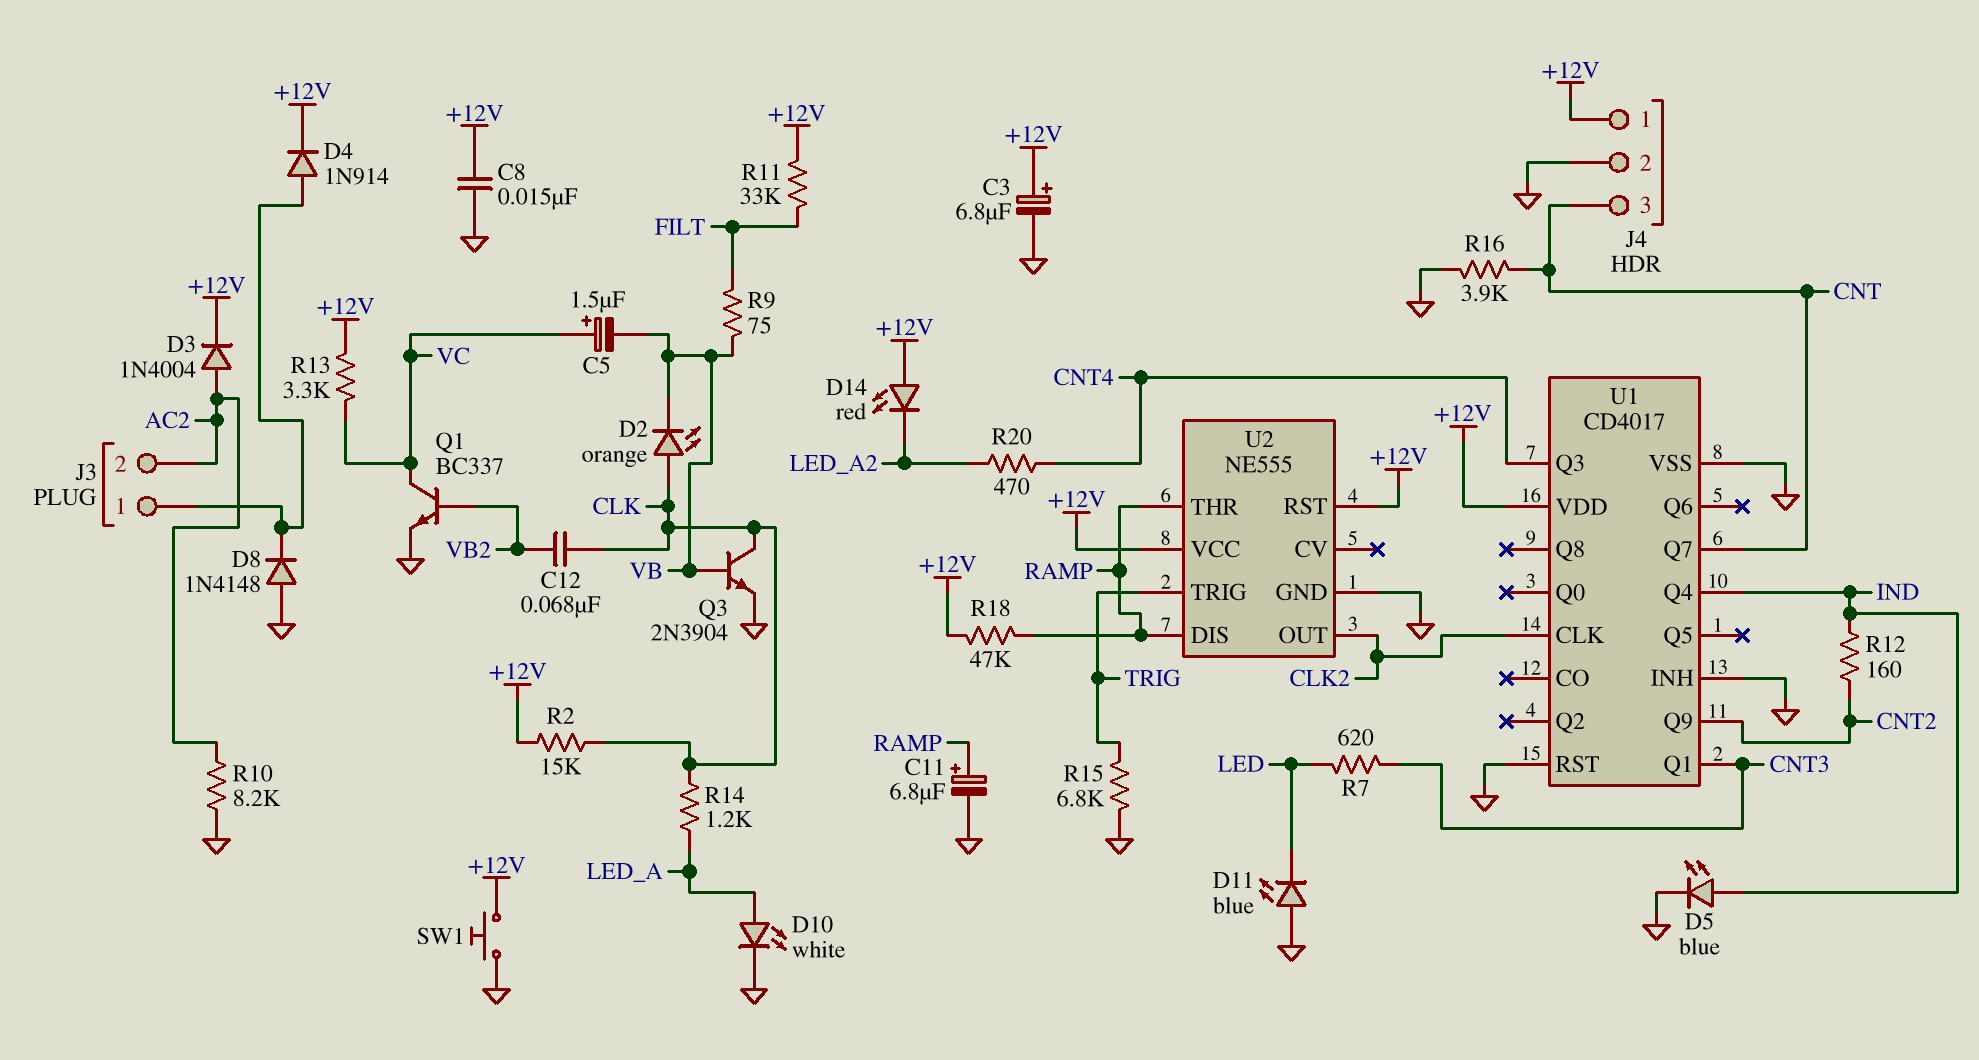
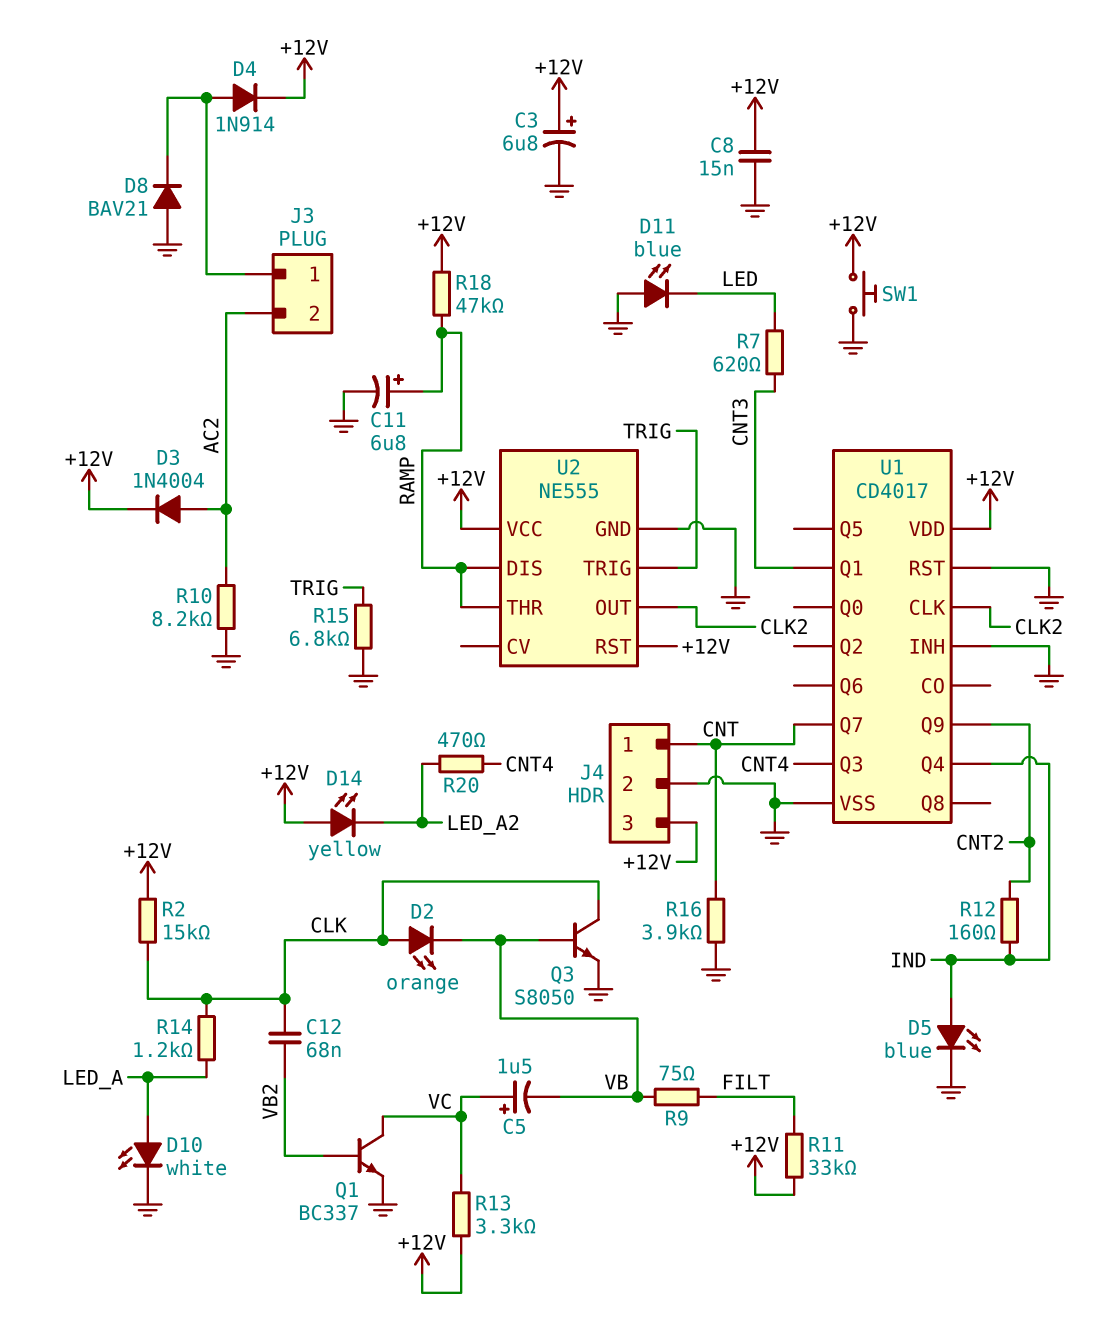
D8: diode 1N4148 (A GND, K J3/1) -> diode BAV21 (A GND, K J3/1)
D14: LED red (A +12V, K LED_A2) -> LED yellow (A +12V, K LED_A2)
J4 pin 1: +12V -> CNT
J4 pin 3: CNT -> +12V
Q3: NPN 2N3904 (B VB, C CLK, E GND) -> NPN S8050 (B VB, C CLK, E GND)

